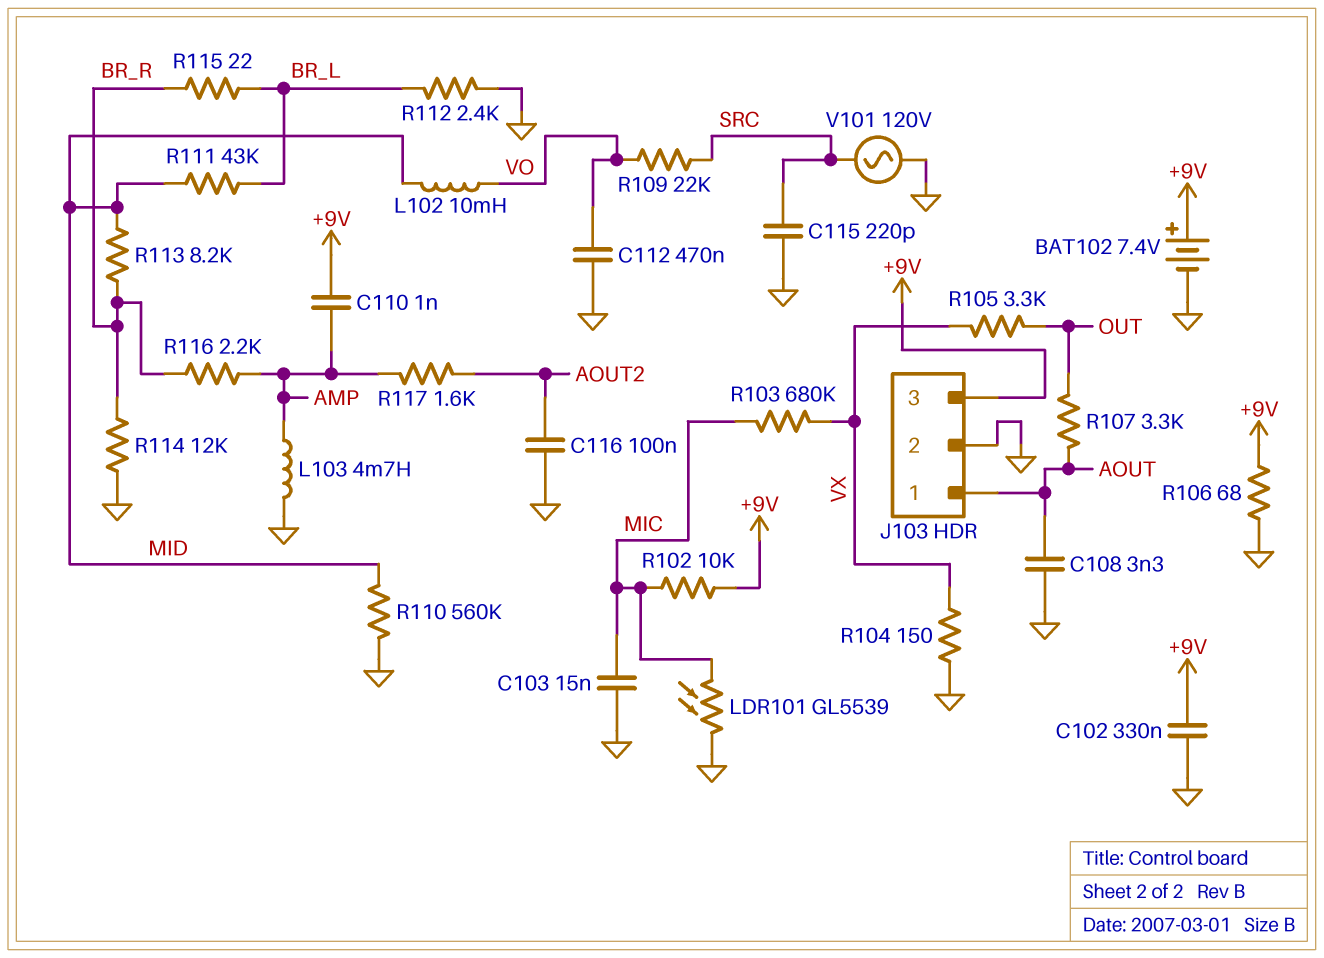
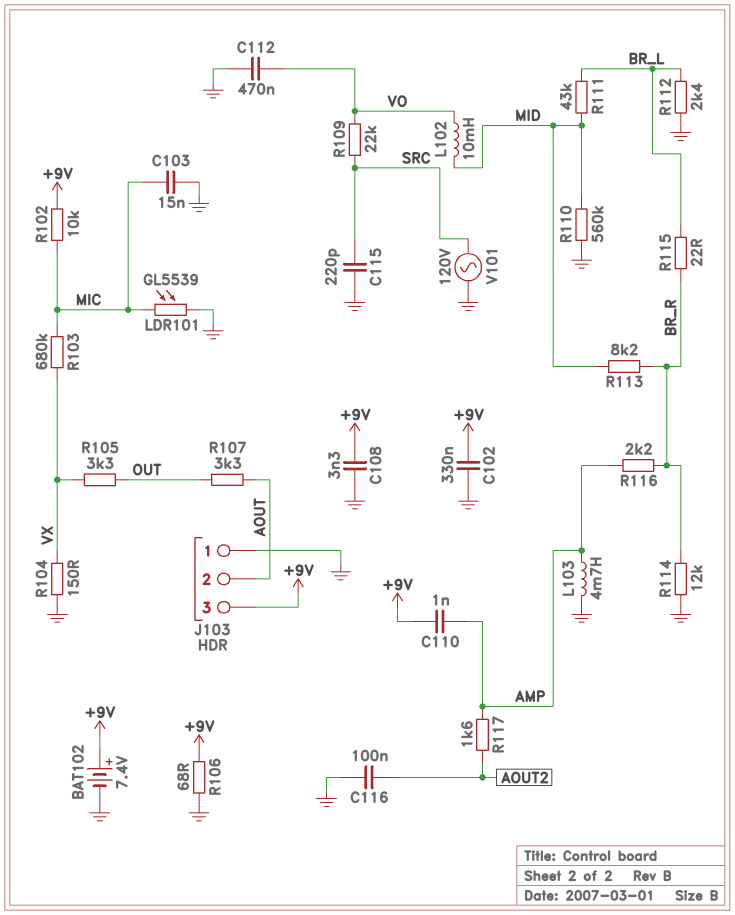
C108: 3.3nF (AOUT, GND) -> 3.3nF (+9V, GND)
J103 pin 1: AOUT -> GND
J103 pin 2: GND -> AOUT

